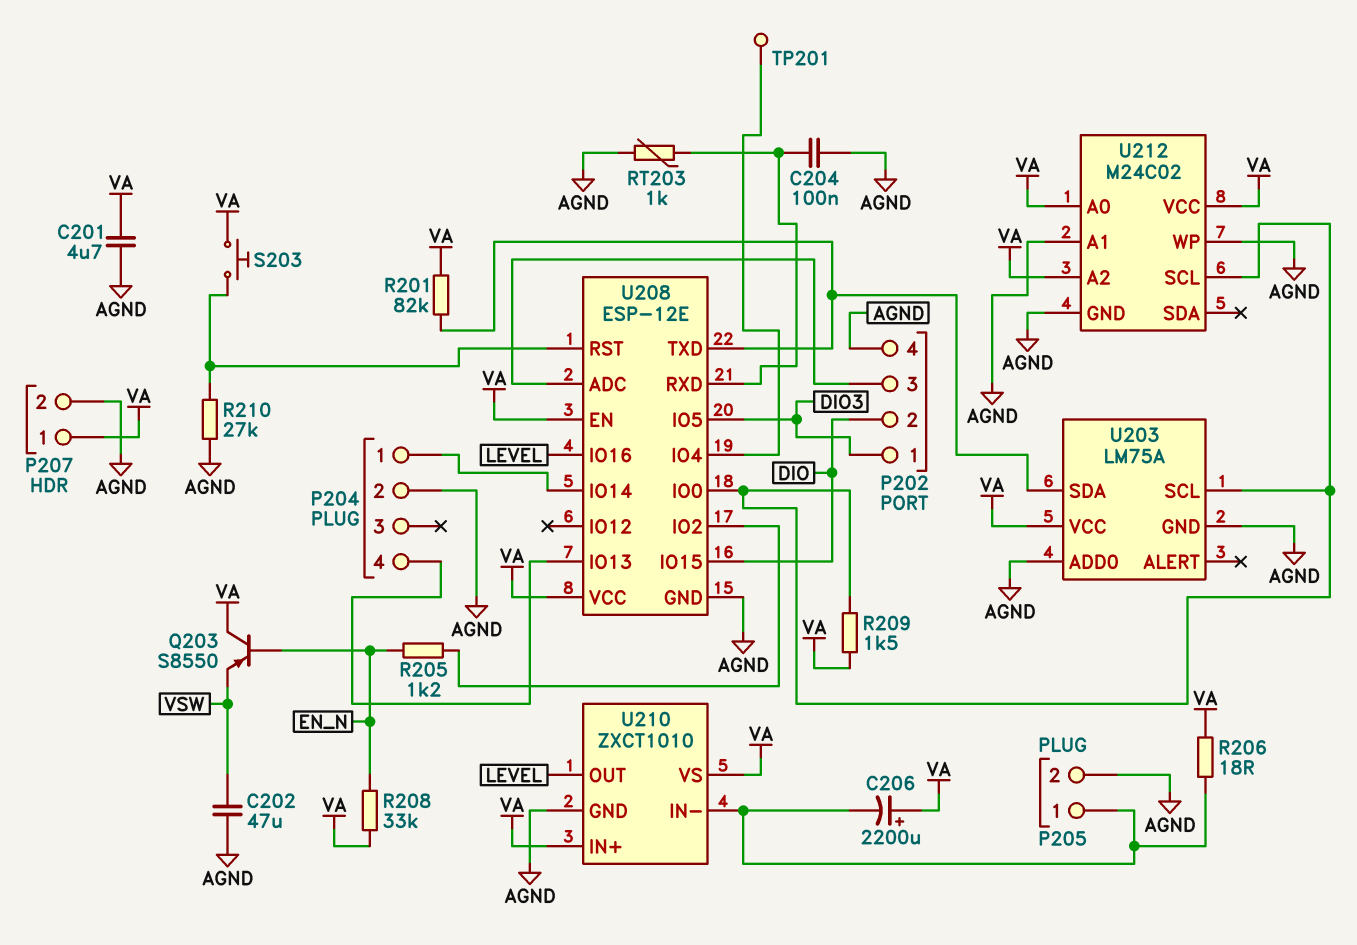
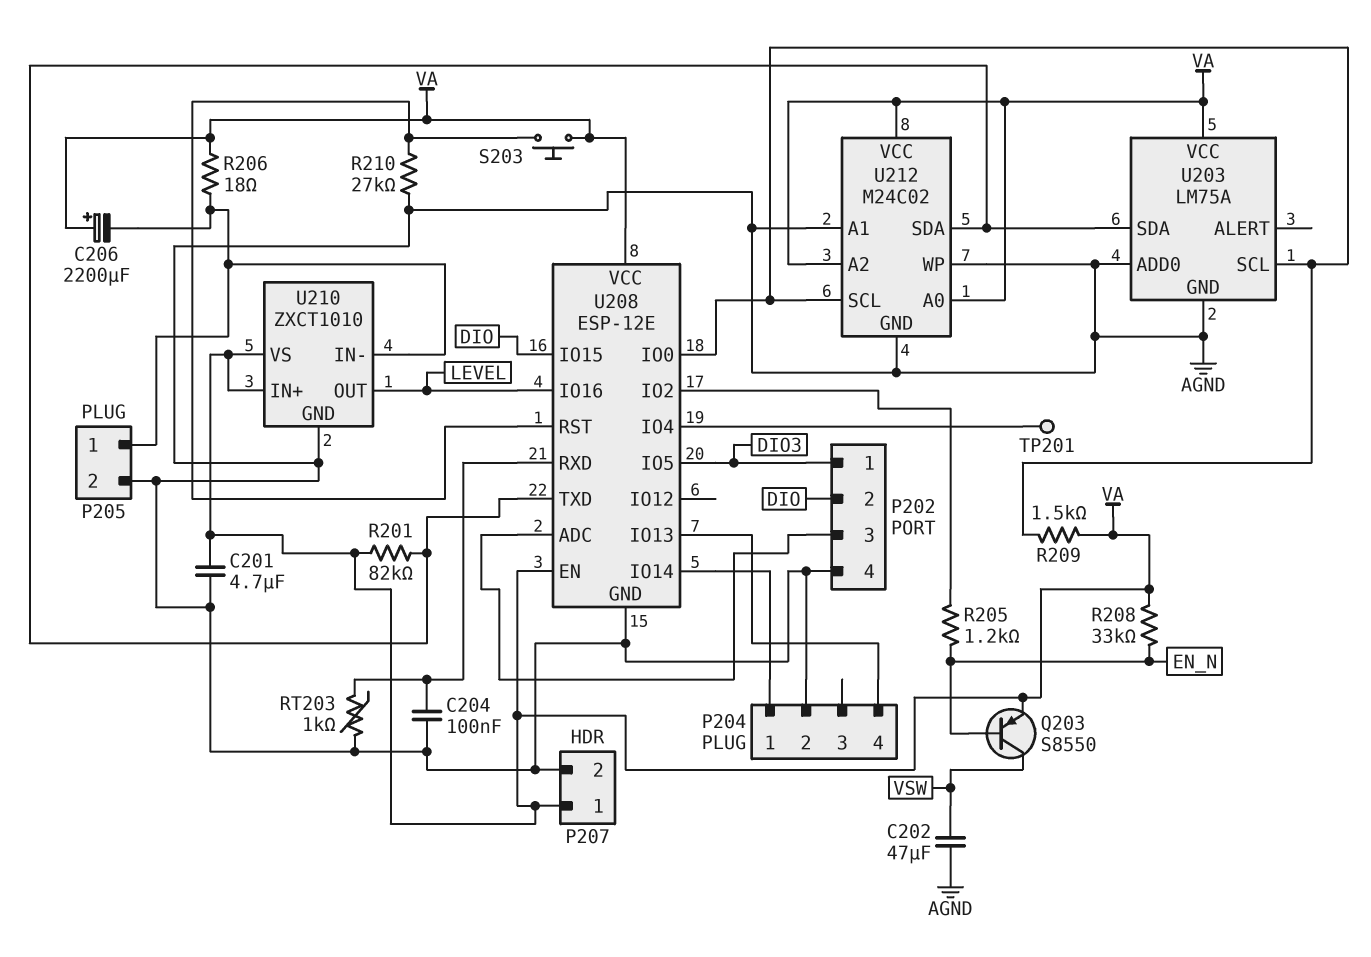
Q203: PNP S8550 (B EN_N, C VA, E VSW) -> PNP S8550 (B EN_N, C VSW, E VA)
U212 pin SDA: none -> U203/SDA

